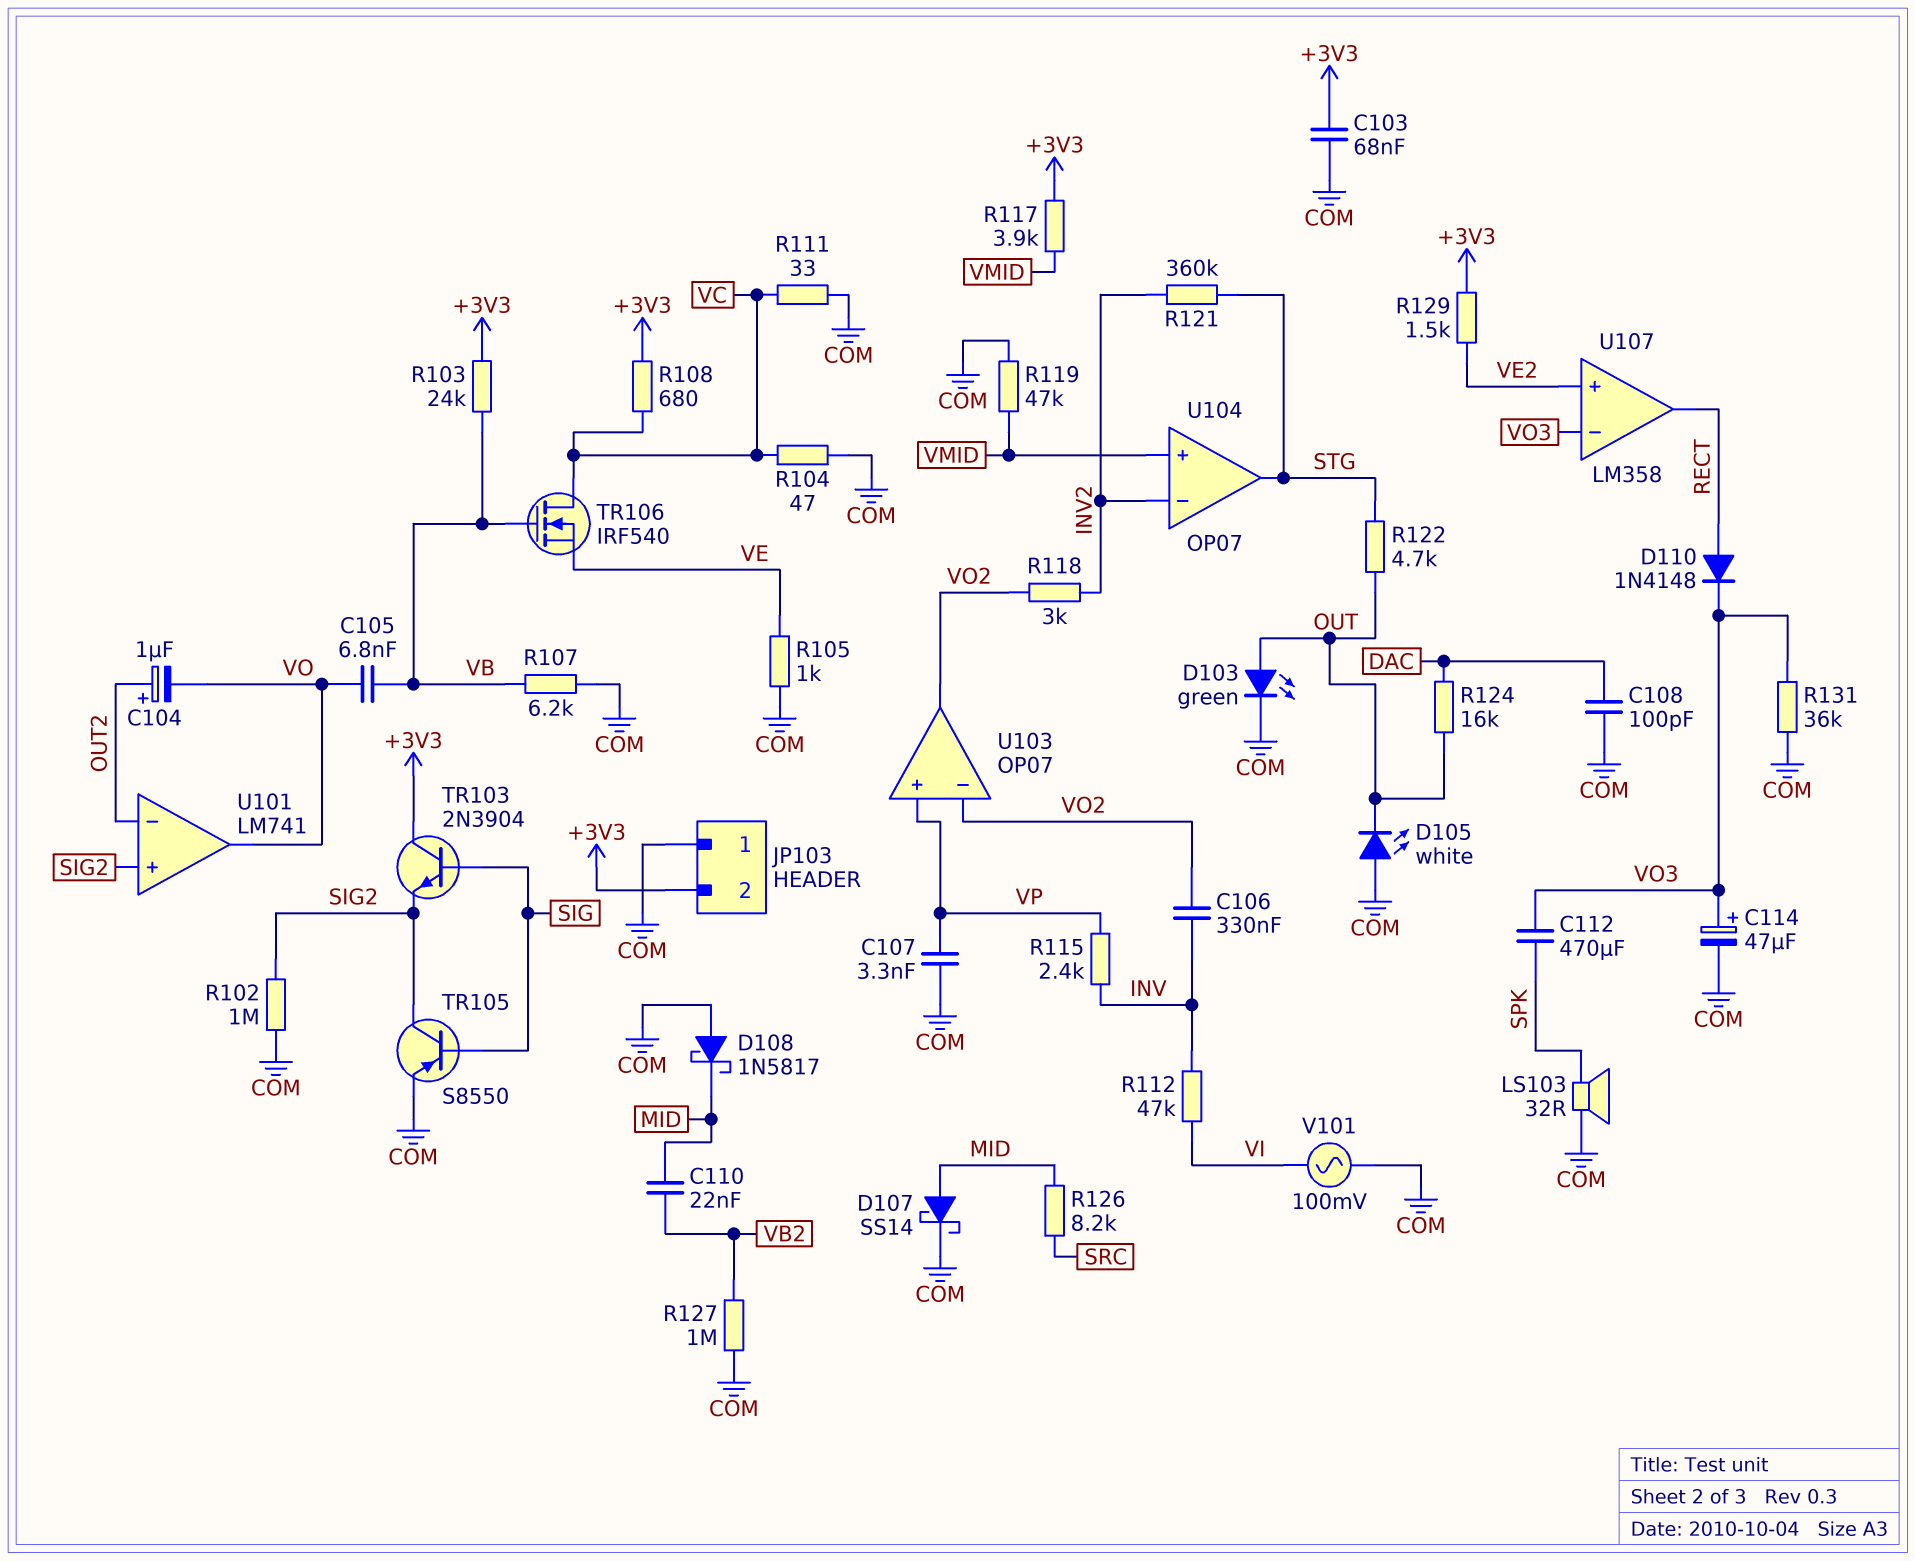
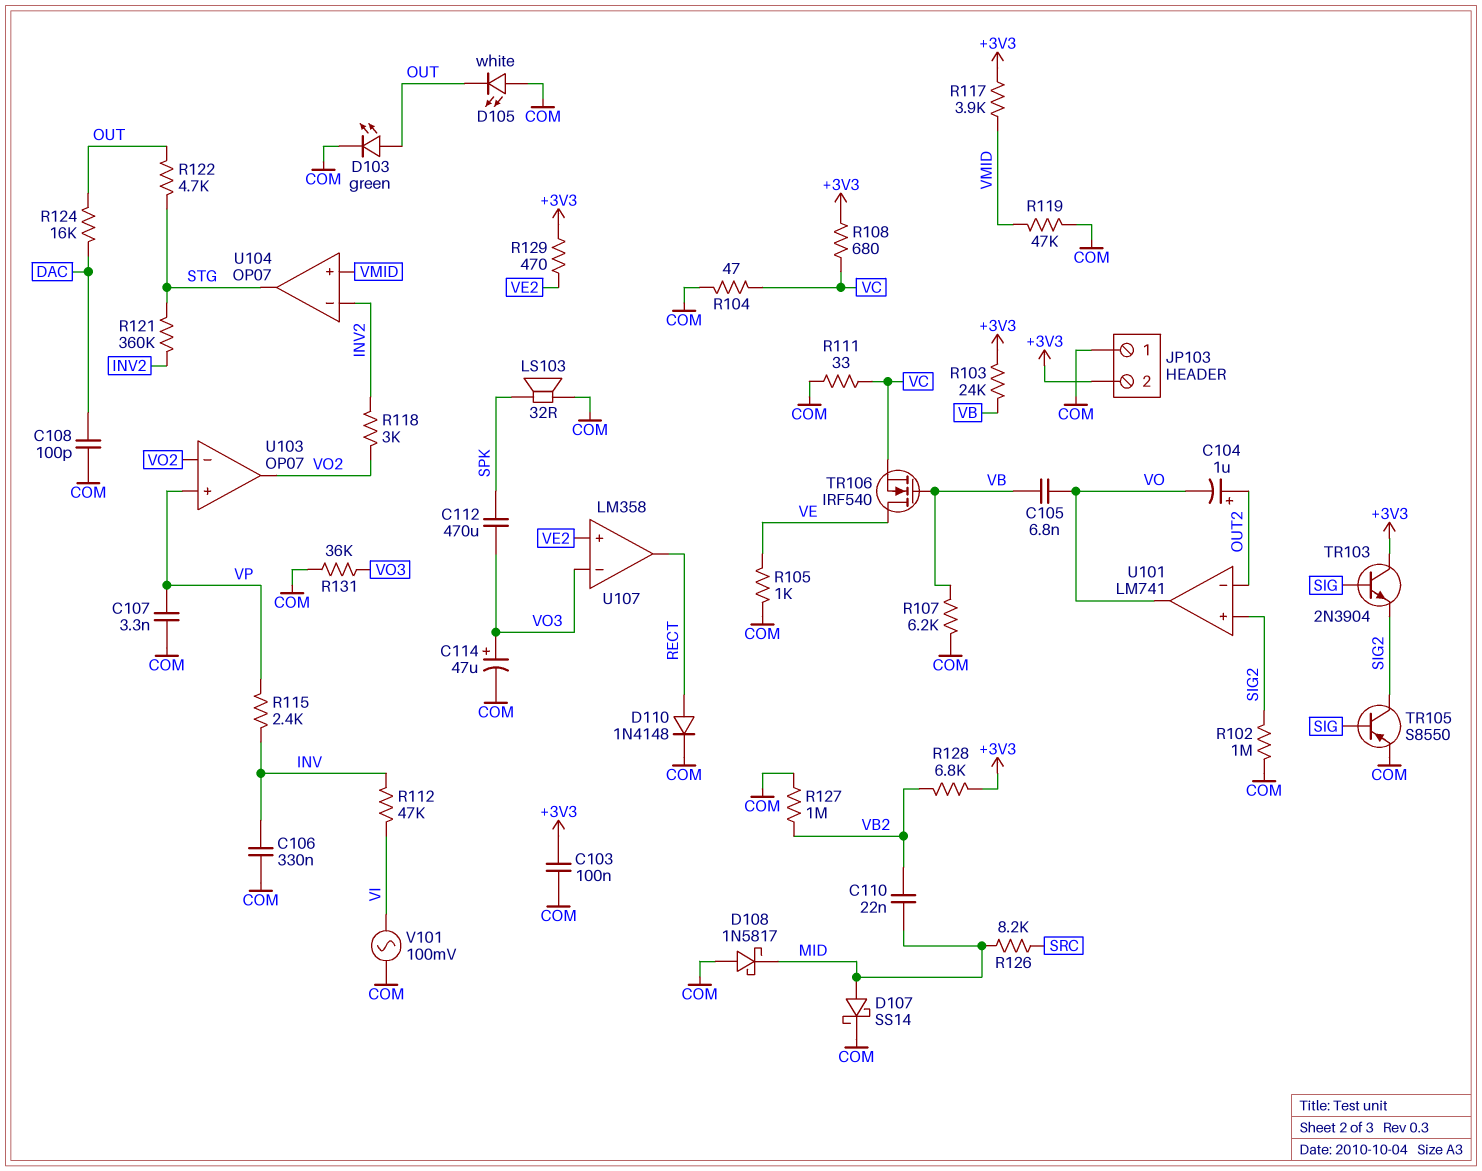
C103: 68nF (+3V3, COM) -> 100nF (+3V3, COM)
C106: 330nF (INV, VO2) -> 330nF (COM, INV)
D110: diode 1N4148 (A RECT, K VO3) -> diode 1N4148 (A RECT, K COM)
R128: none -> 6.8k (+3V3, VB2)
R129: 1.5k (+3V3, VE2) -> 470 (+3V3, VE2)
TR106: NMOS IRF540 (G VB, D VC, S VE) -> NMOS IRF540 (G VB, D VE, S VC)

